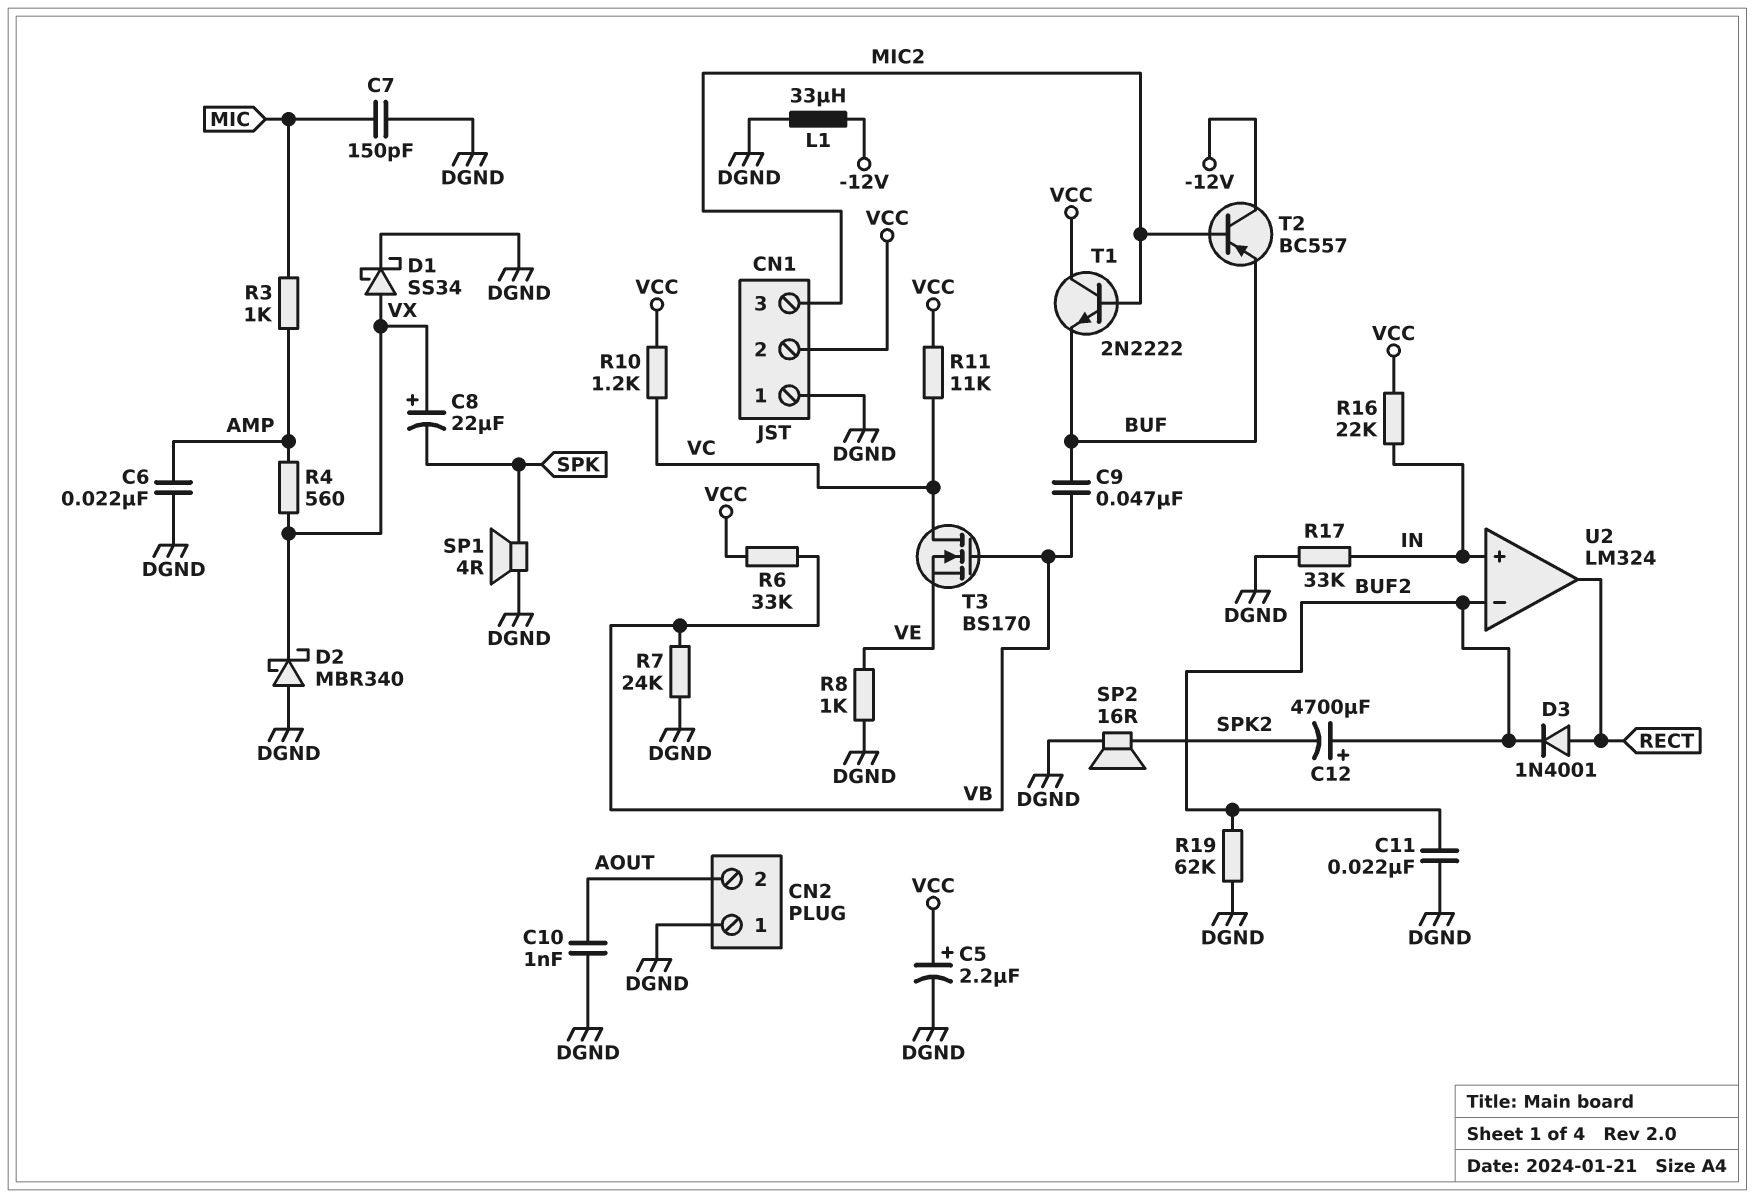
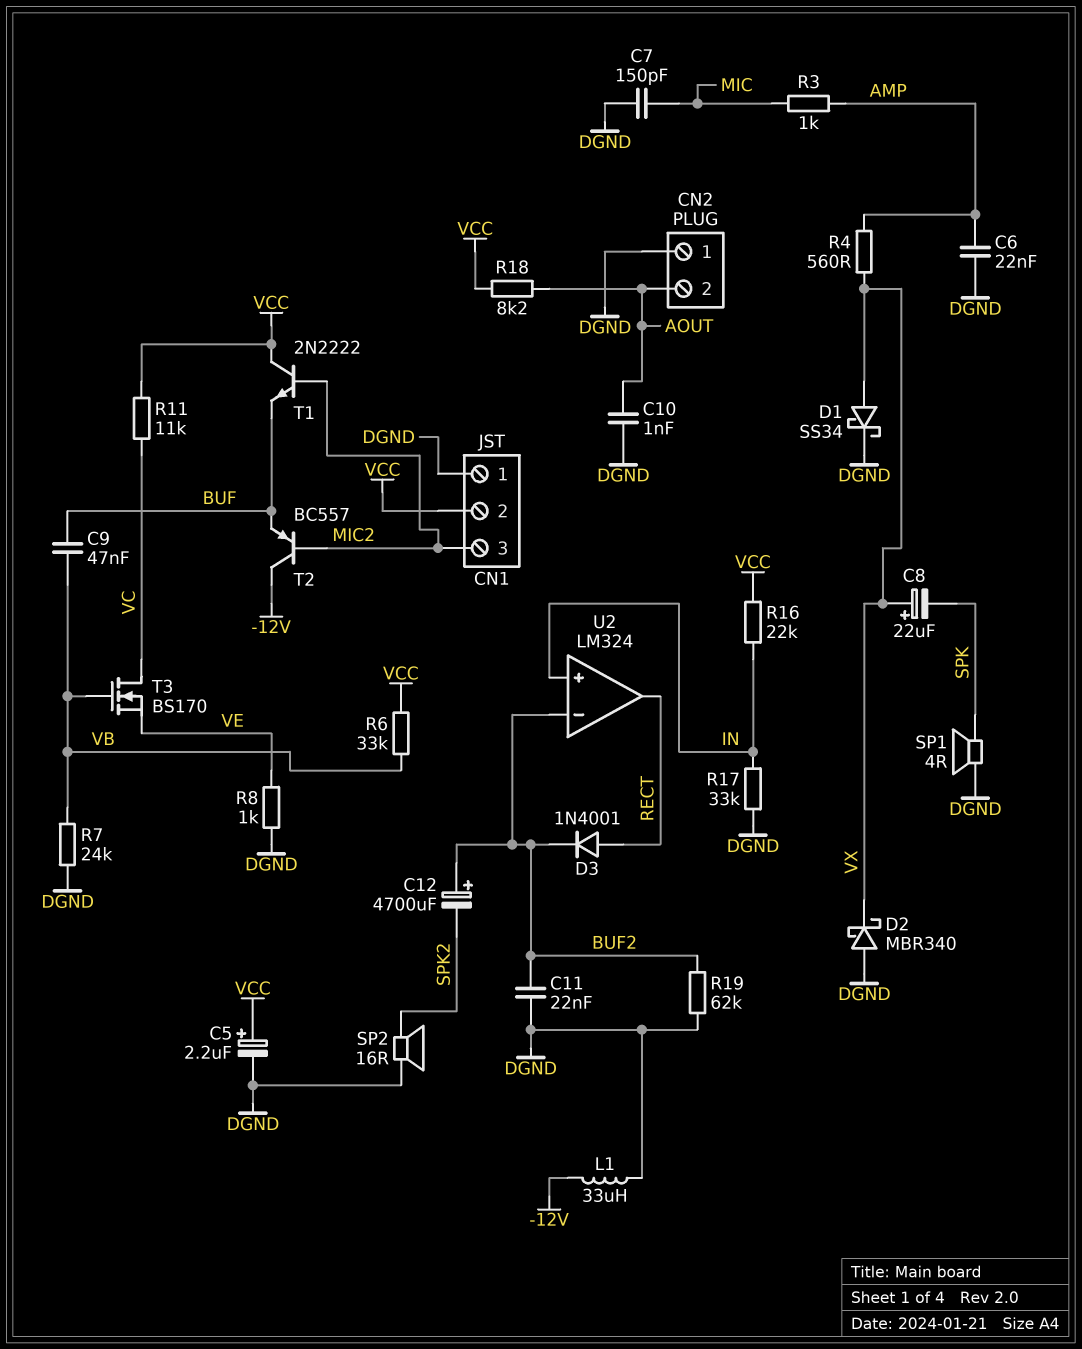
R10: 1.2k (VC, VCC) -> none
R18: none -> 8.2k (AOUT, VCC)

